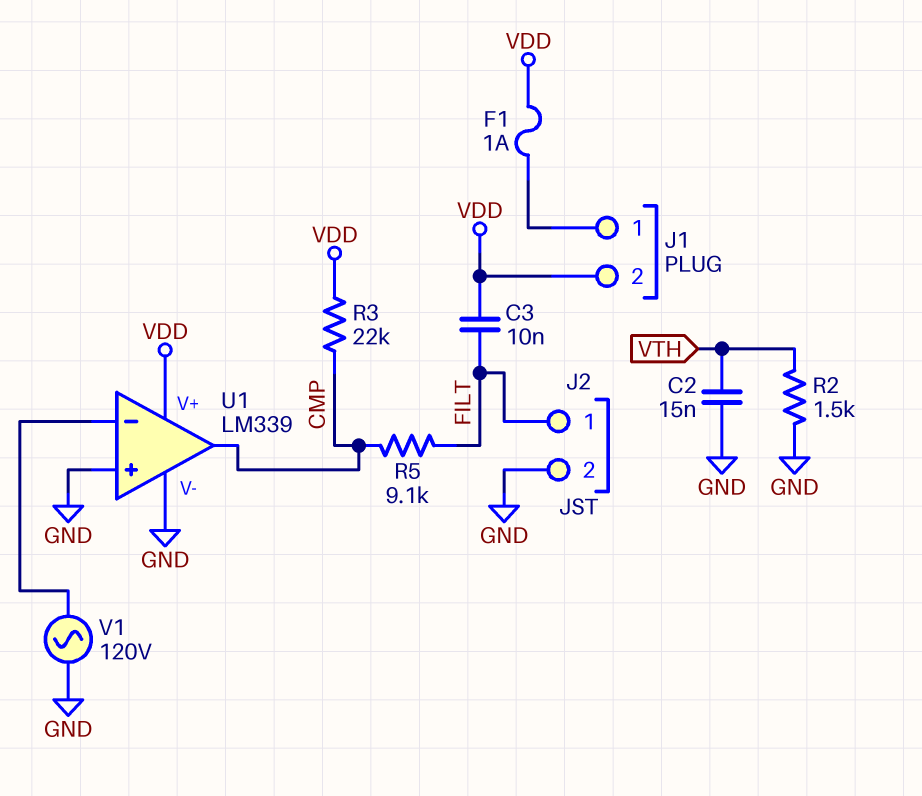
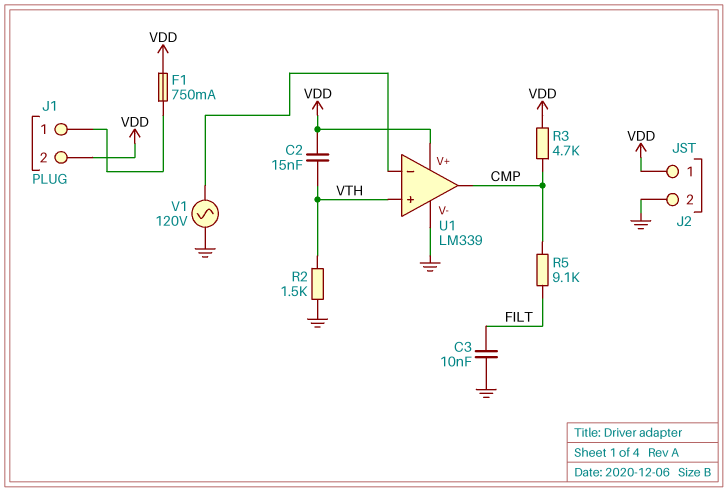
C2: 15nF (GND, VTH) -> 15nF (VDD, VTH)
C3: 10nF (FILT, VDD) -> 10nF (FILT, GND)
F1: 1A (J1/1, VDD) -> 750mA (J1/1, VDD)
J2 pin 1: FILT -> VDD
R3: 22k (CMP, VDD) -> 4.7k (CMP, VDD)
U1 pin in+: GND -> VTH

